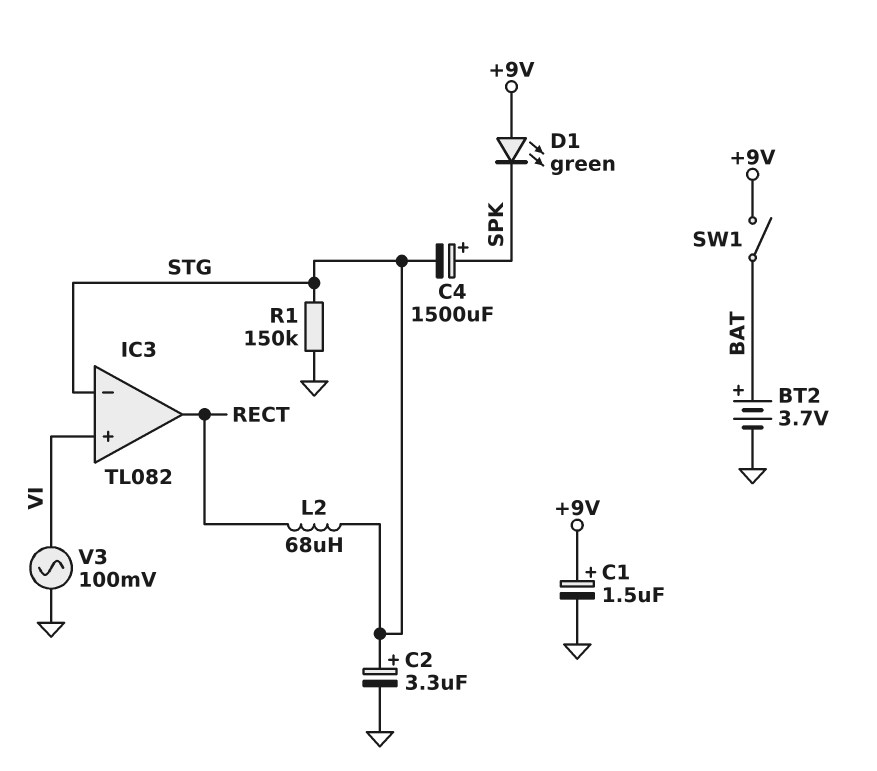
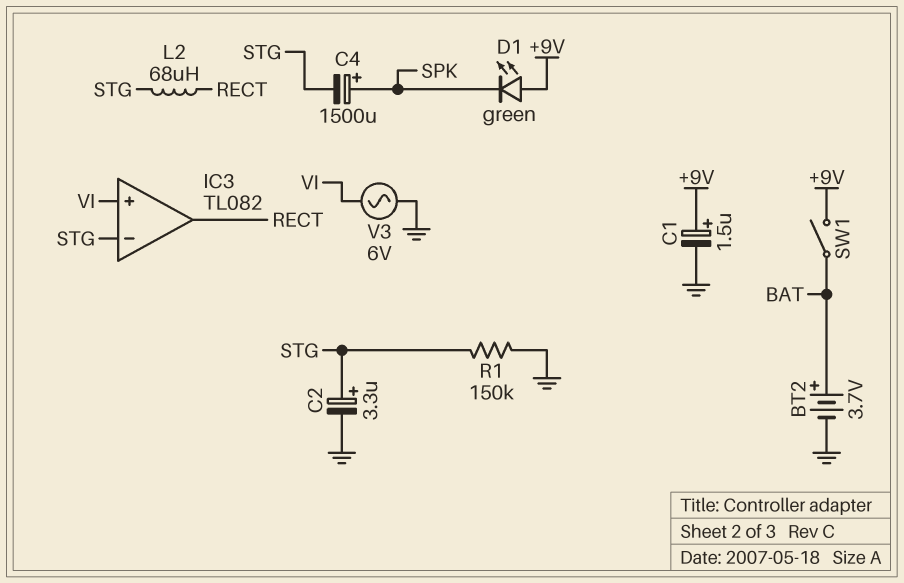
V3: AC 100mV (GND, VI) -> AC 6V (GND, VI)

